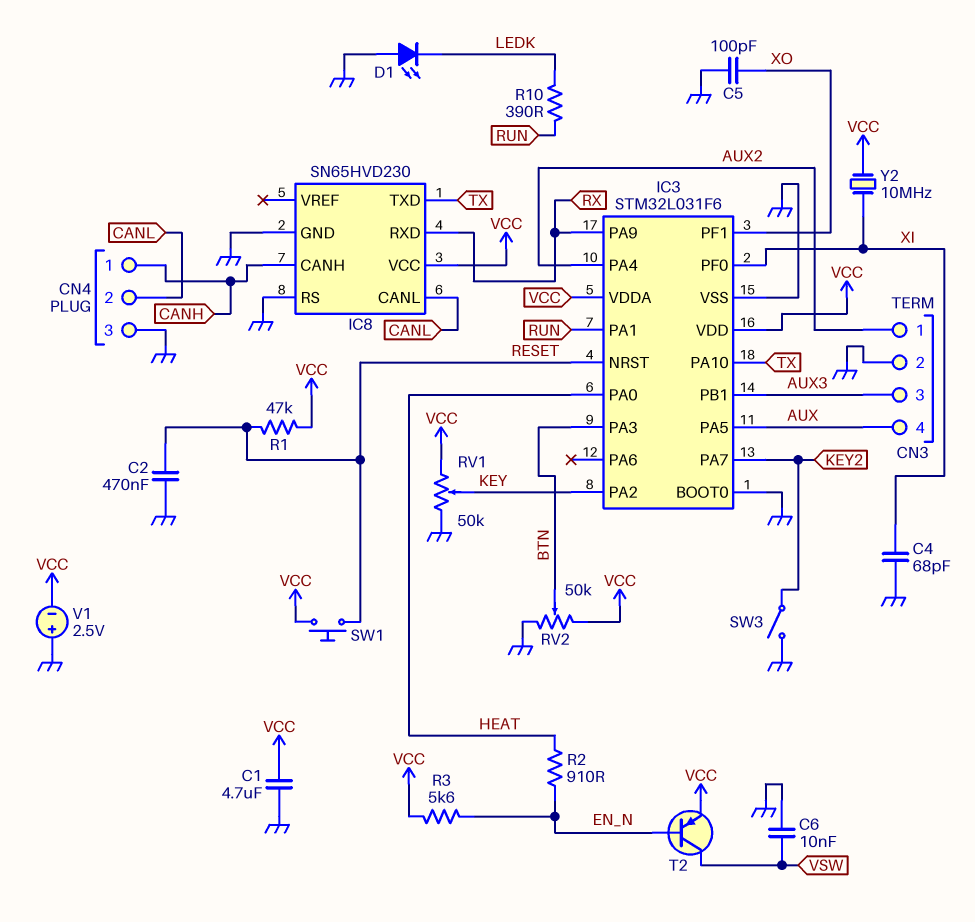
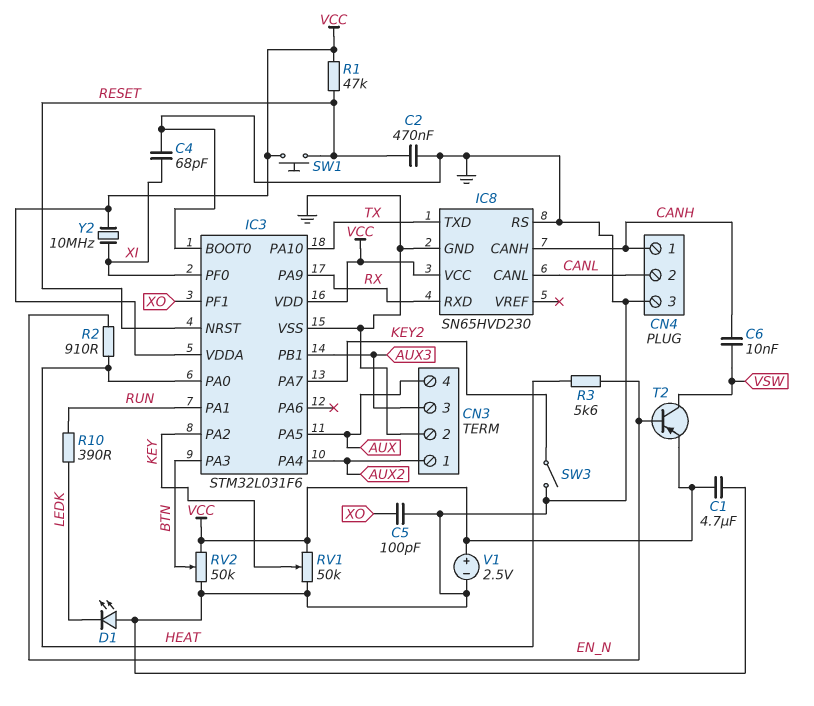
C6: 10nF (GND, VSW) -> 10nF (CANH, VSW)
R3: 5.6k (EN_N, VCC) -> 5.6k (EN_N, HEAT)
V1: 2.5V (plus GND, minus VCC) -> 2.5V (plus VCC, minus GND)

